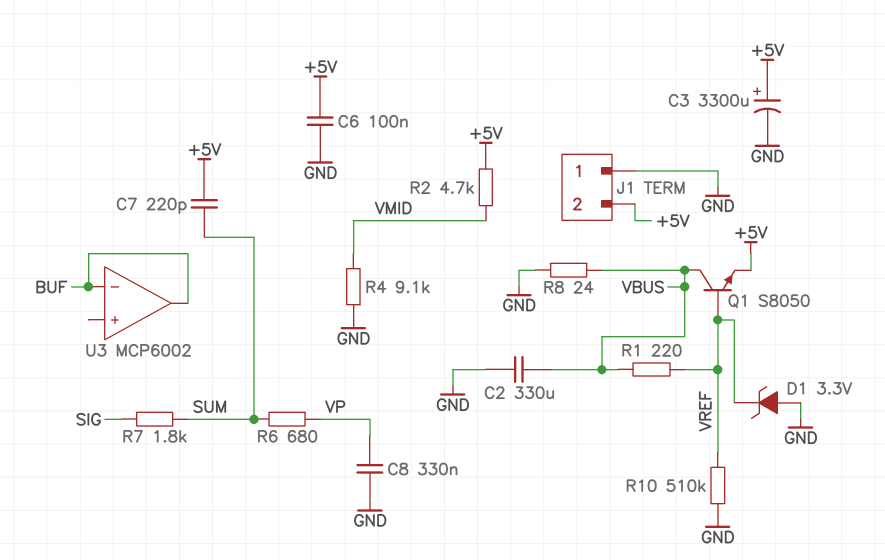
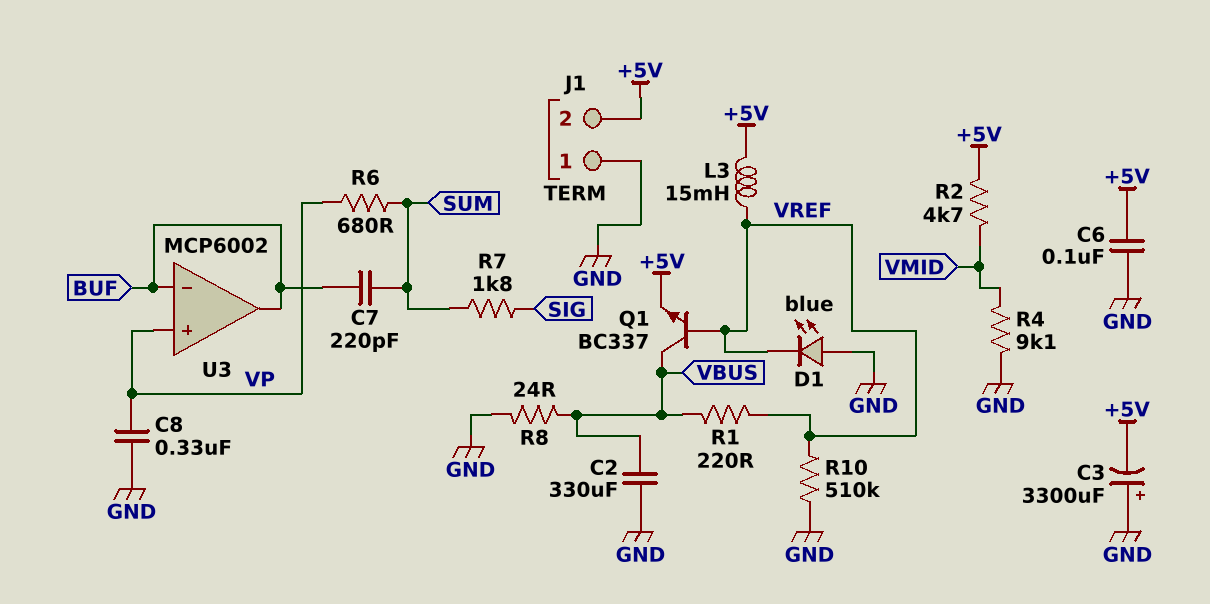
C3: 3300uF (plus +5V, minus GND) -> 3300uF (plus GND, minus +5V)
C7: 220pF (+5V, SUM) -> 220pF (BUF, SUM)
D1: zener 3.3V (A GND, K VREF) -> LED blue (A GND, K VREF)
L3: none -> 15mH (+5V, VREF)
Q1: NPN S8050 (B VREF, C VBUS, E +5V) -> NPN BC337 (B VREF, C VBUS, E +5V)
U3 pin in+: none -> VP

